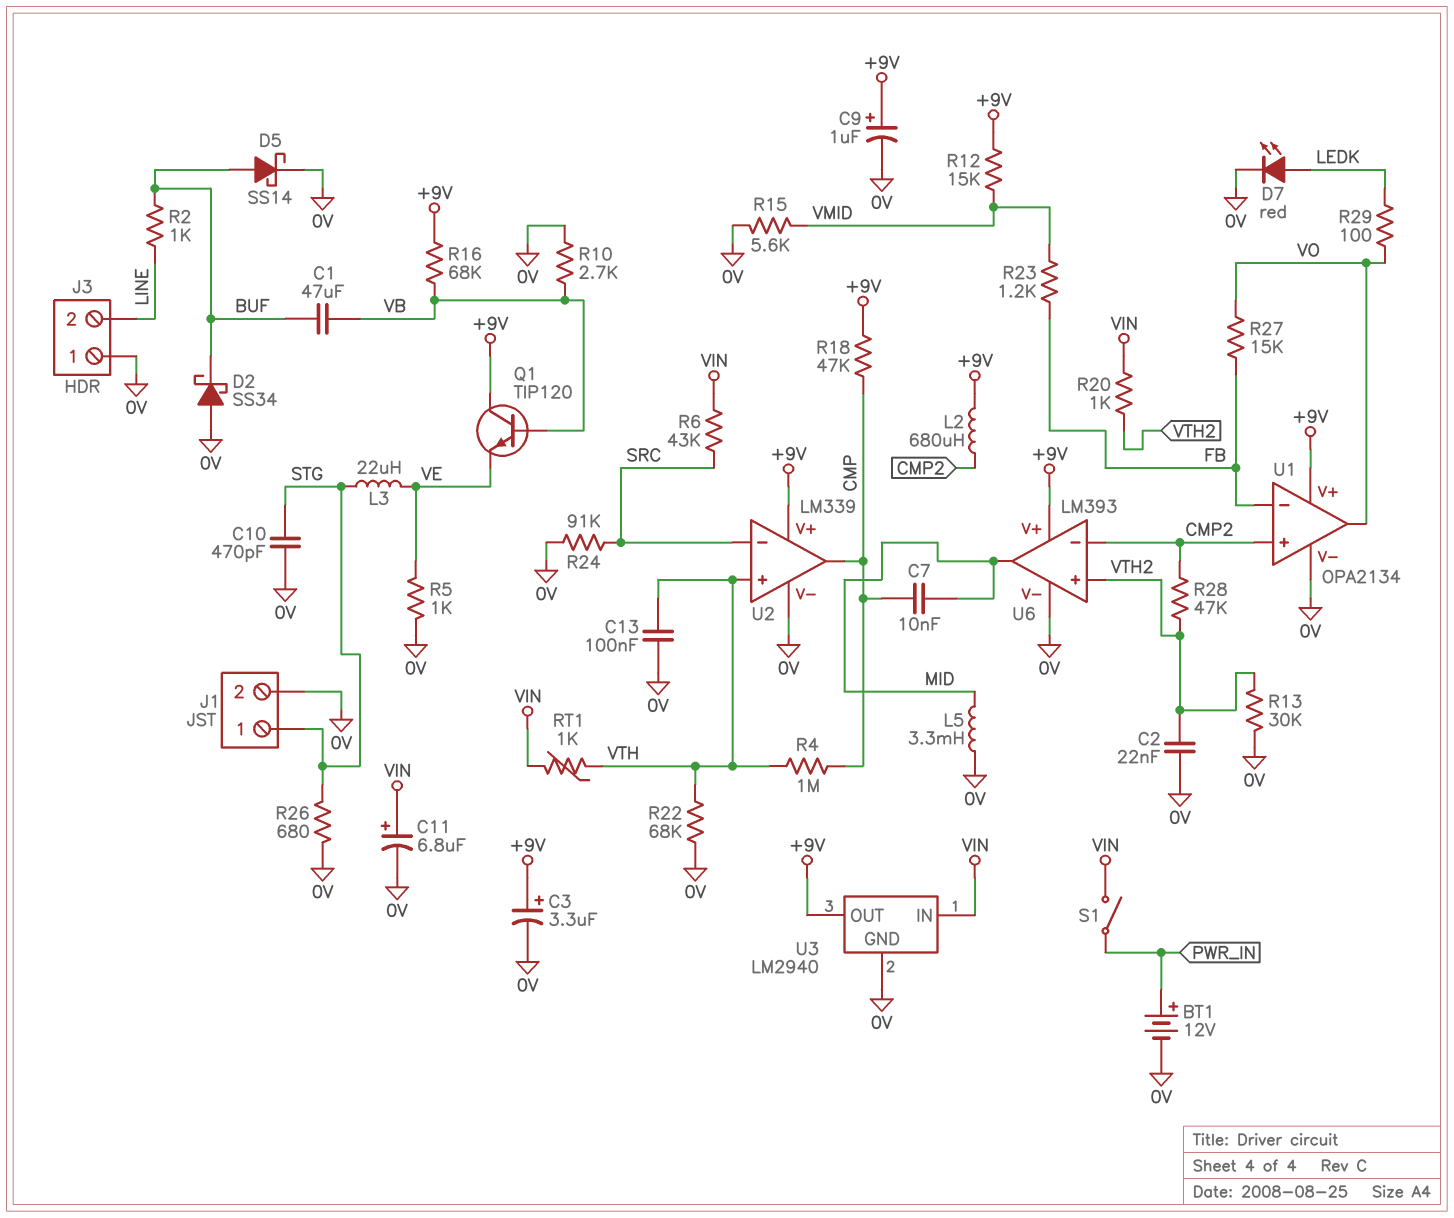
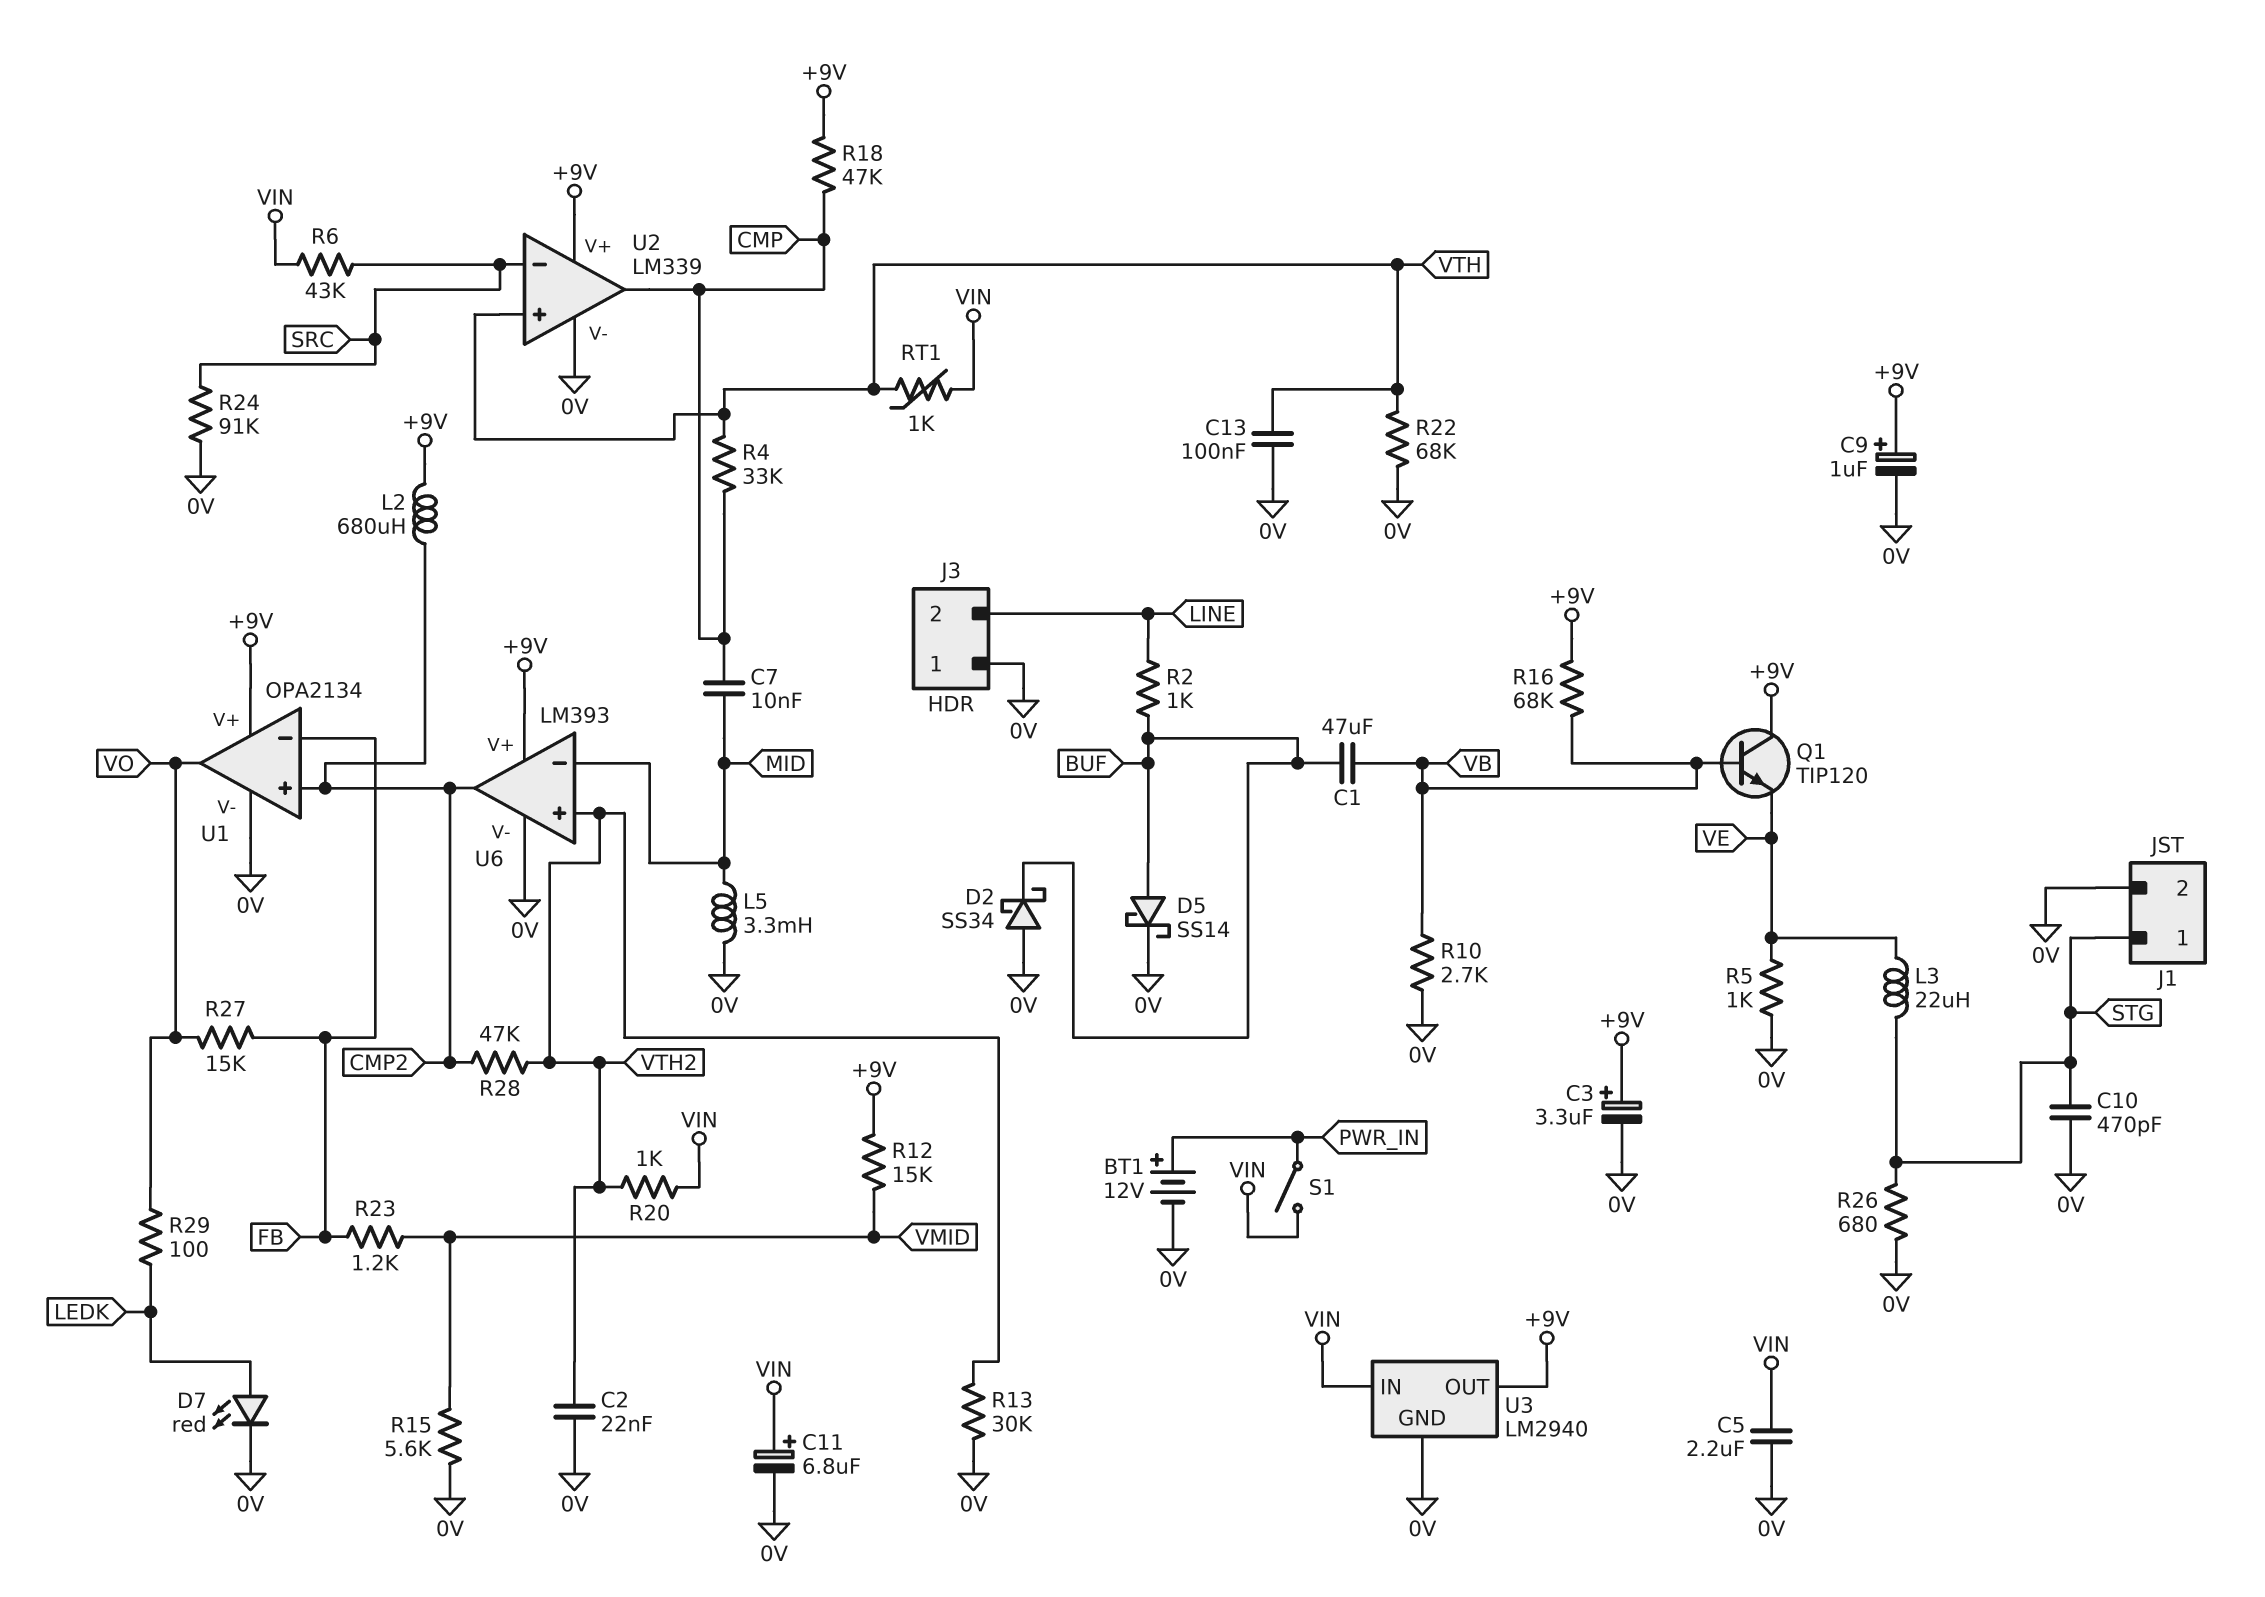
C5: none -> 2.2uF (0V, VIN)
R4: 1M (CMP, VTH) -> 33k (CMP, VTH)
U6 pin in-: CMP2 -> MID
U6 pin out: MID -> CMP2

